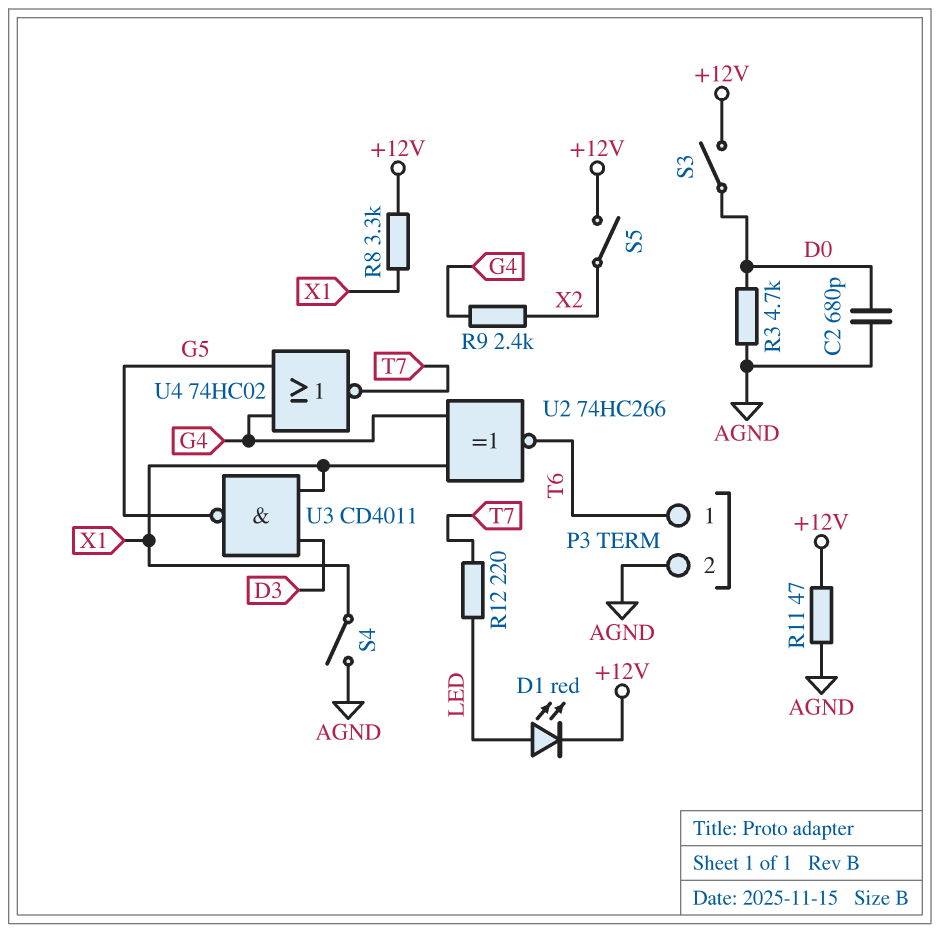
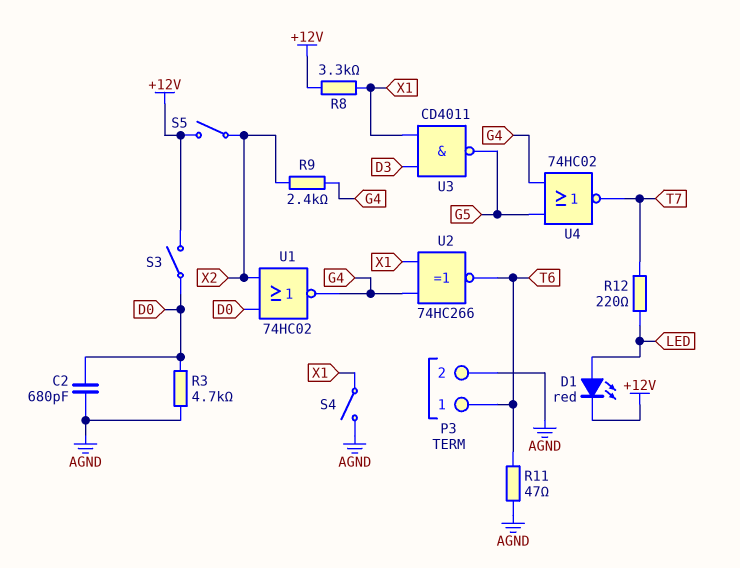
R11: 47 (+12V, AGND) -> 47 (AGND, T6)
U1: none -> NOR 74HC02 (in D0, in X2, out G4)

